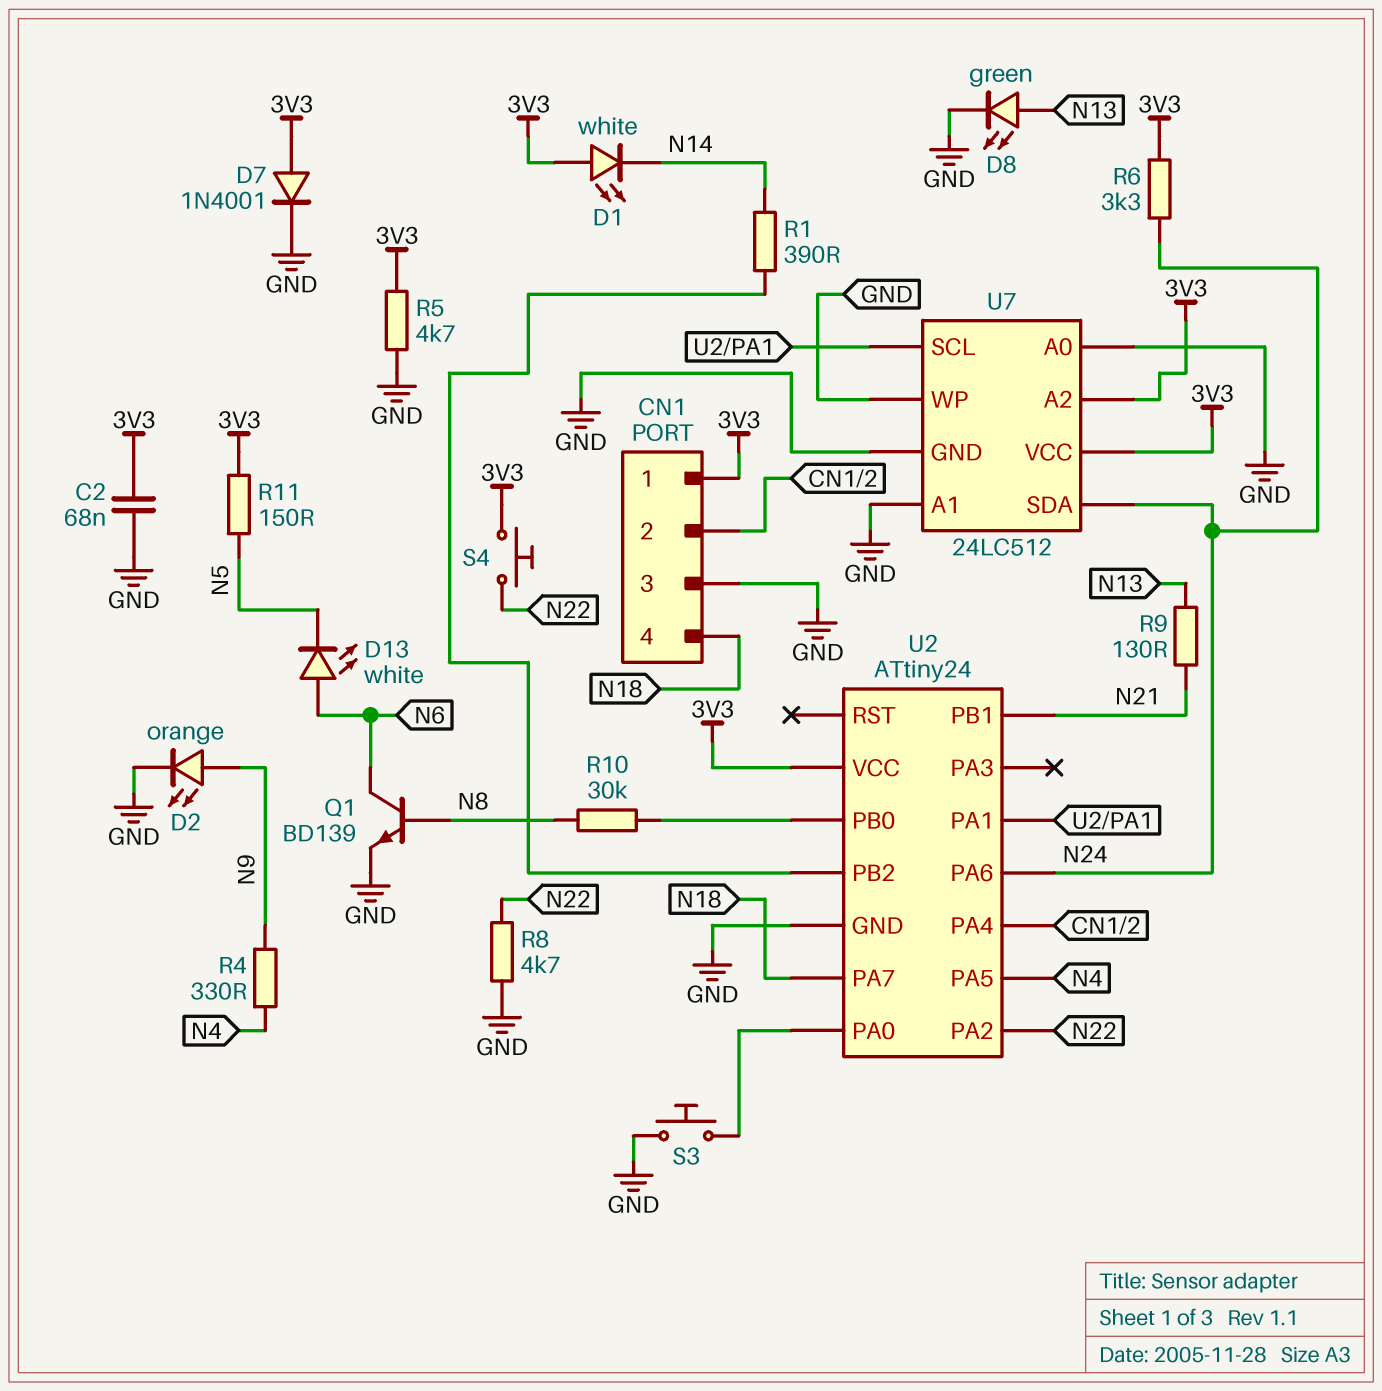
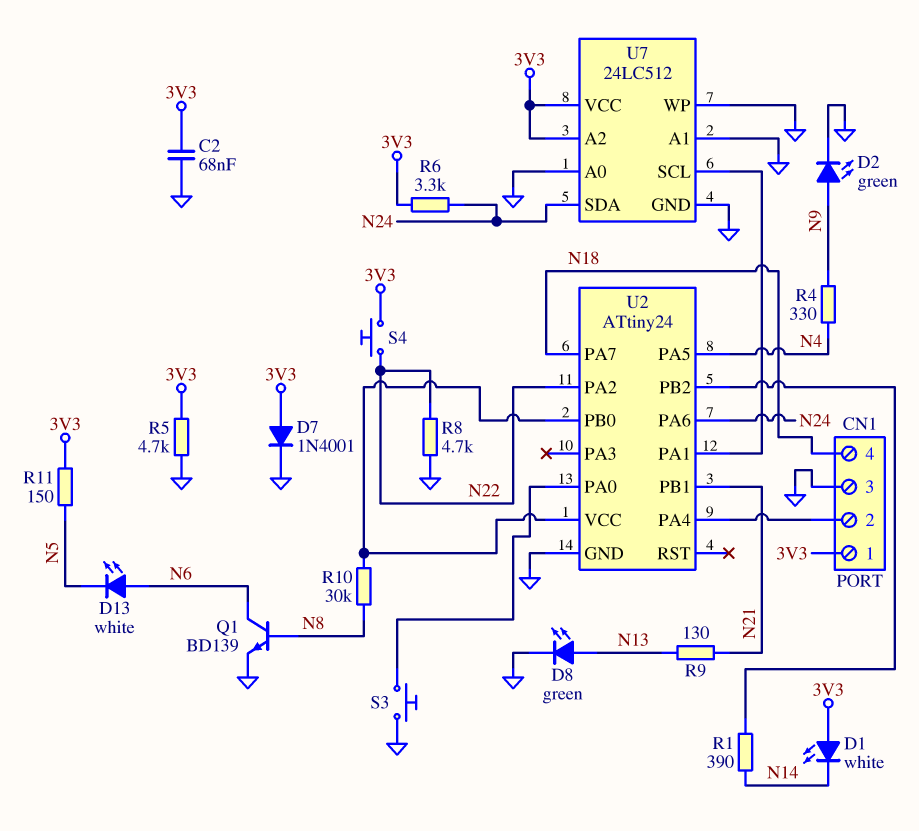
D2: LED orange (A N9, K GND) -> LED green (A N9, K GND)
U2 pin VCC: 3V3 -> U2/PB0

